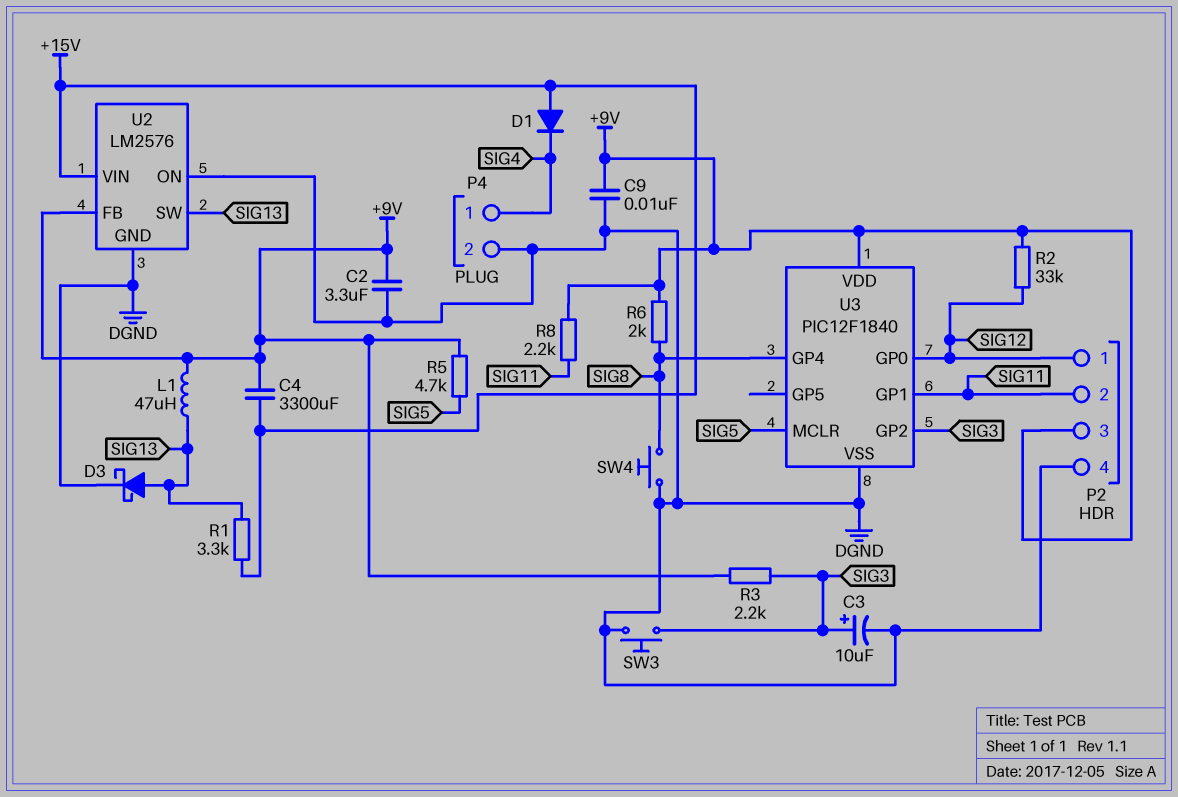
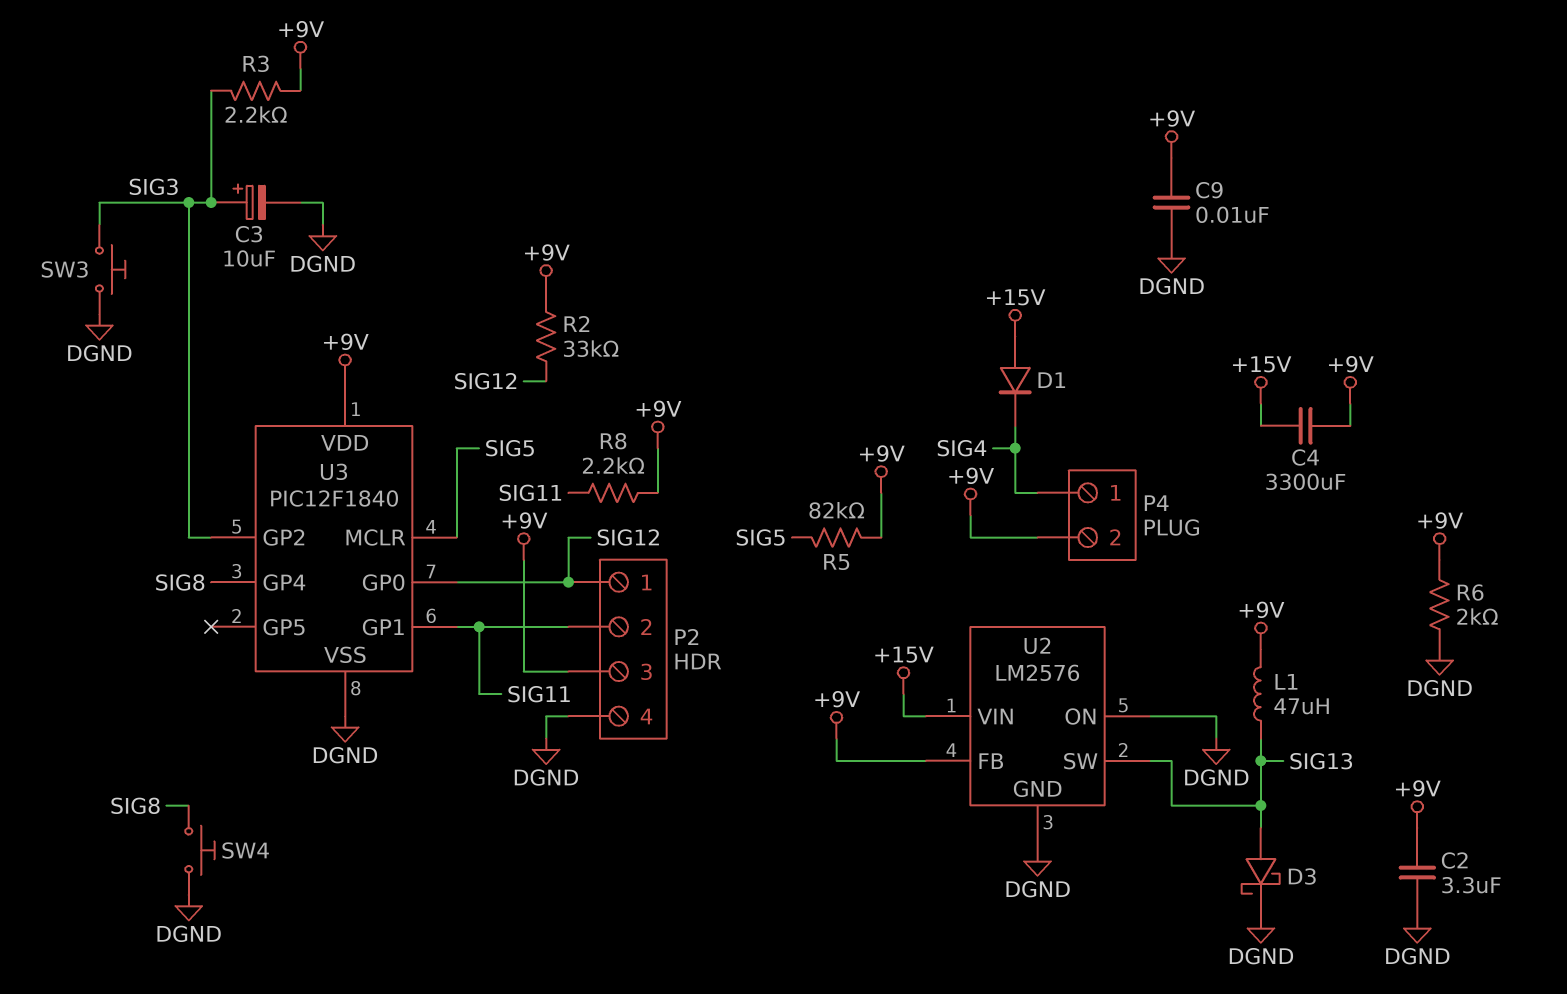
P4 pin 2: DGND -> +9V
R1: 3.3k (+15V, SIG13) -> none
R5: 4.7k (+9V, SIG5) -> 82k (+9V, SIG5)
R6: 2k (+9V, SIG8) -> 2k (+9V, DGND)

